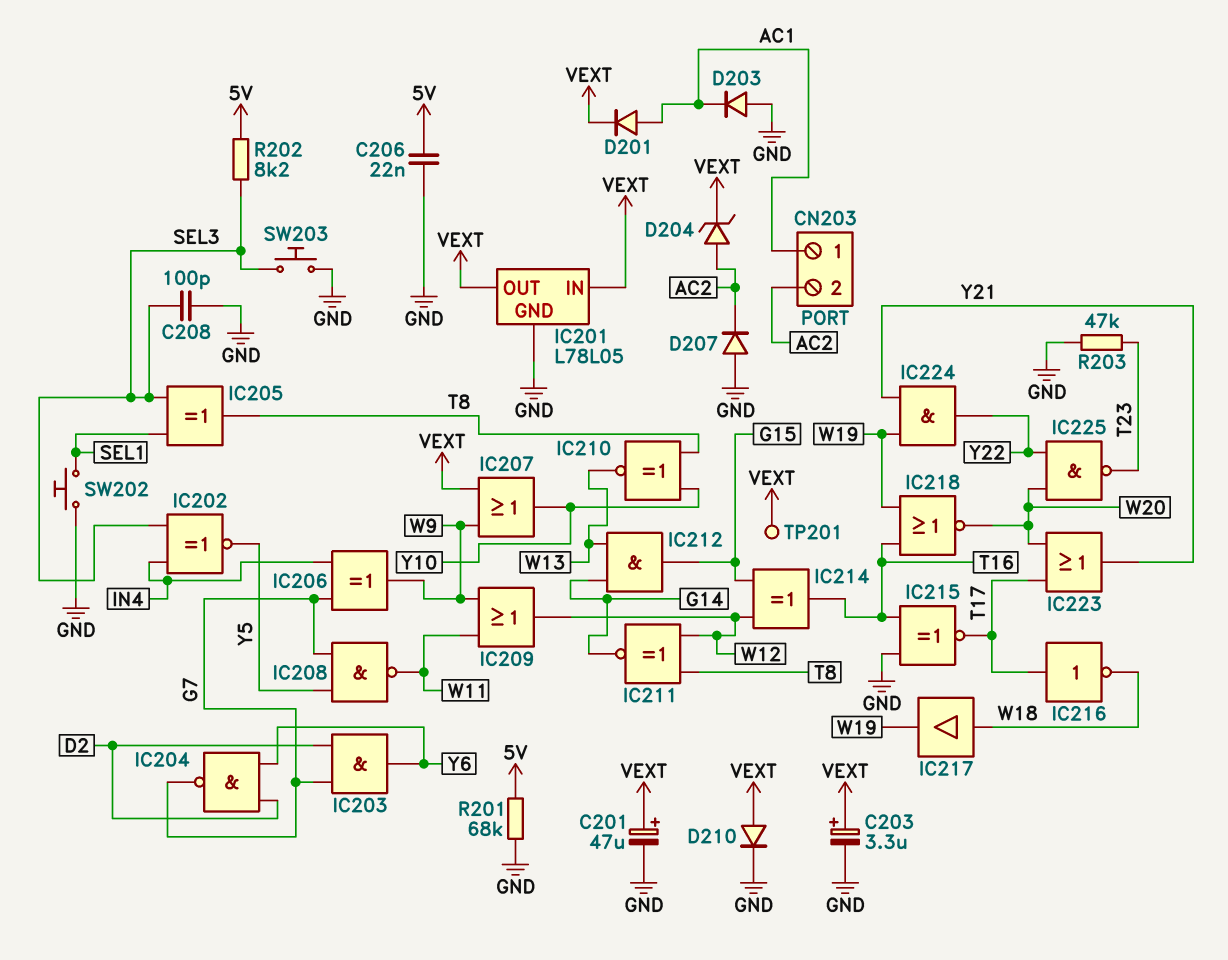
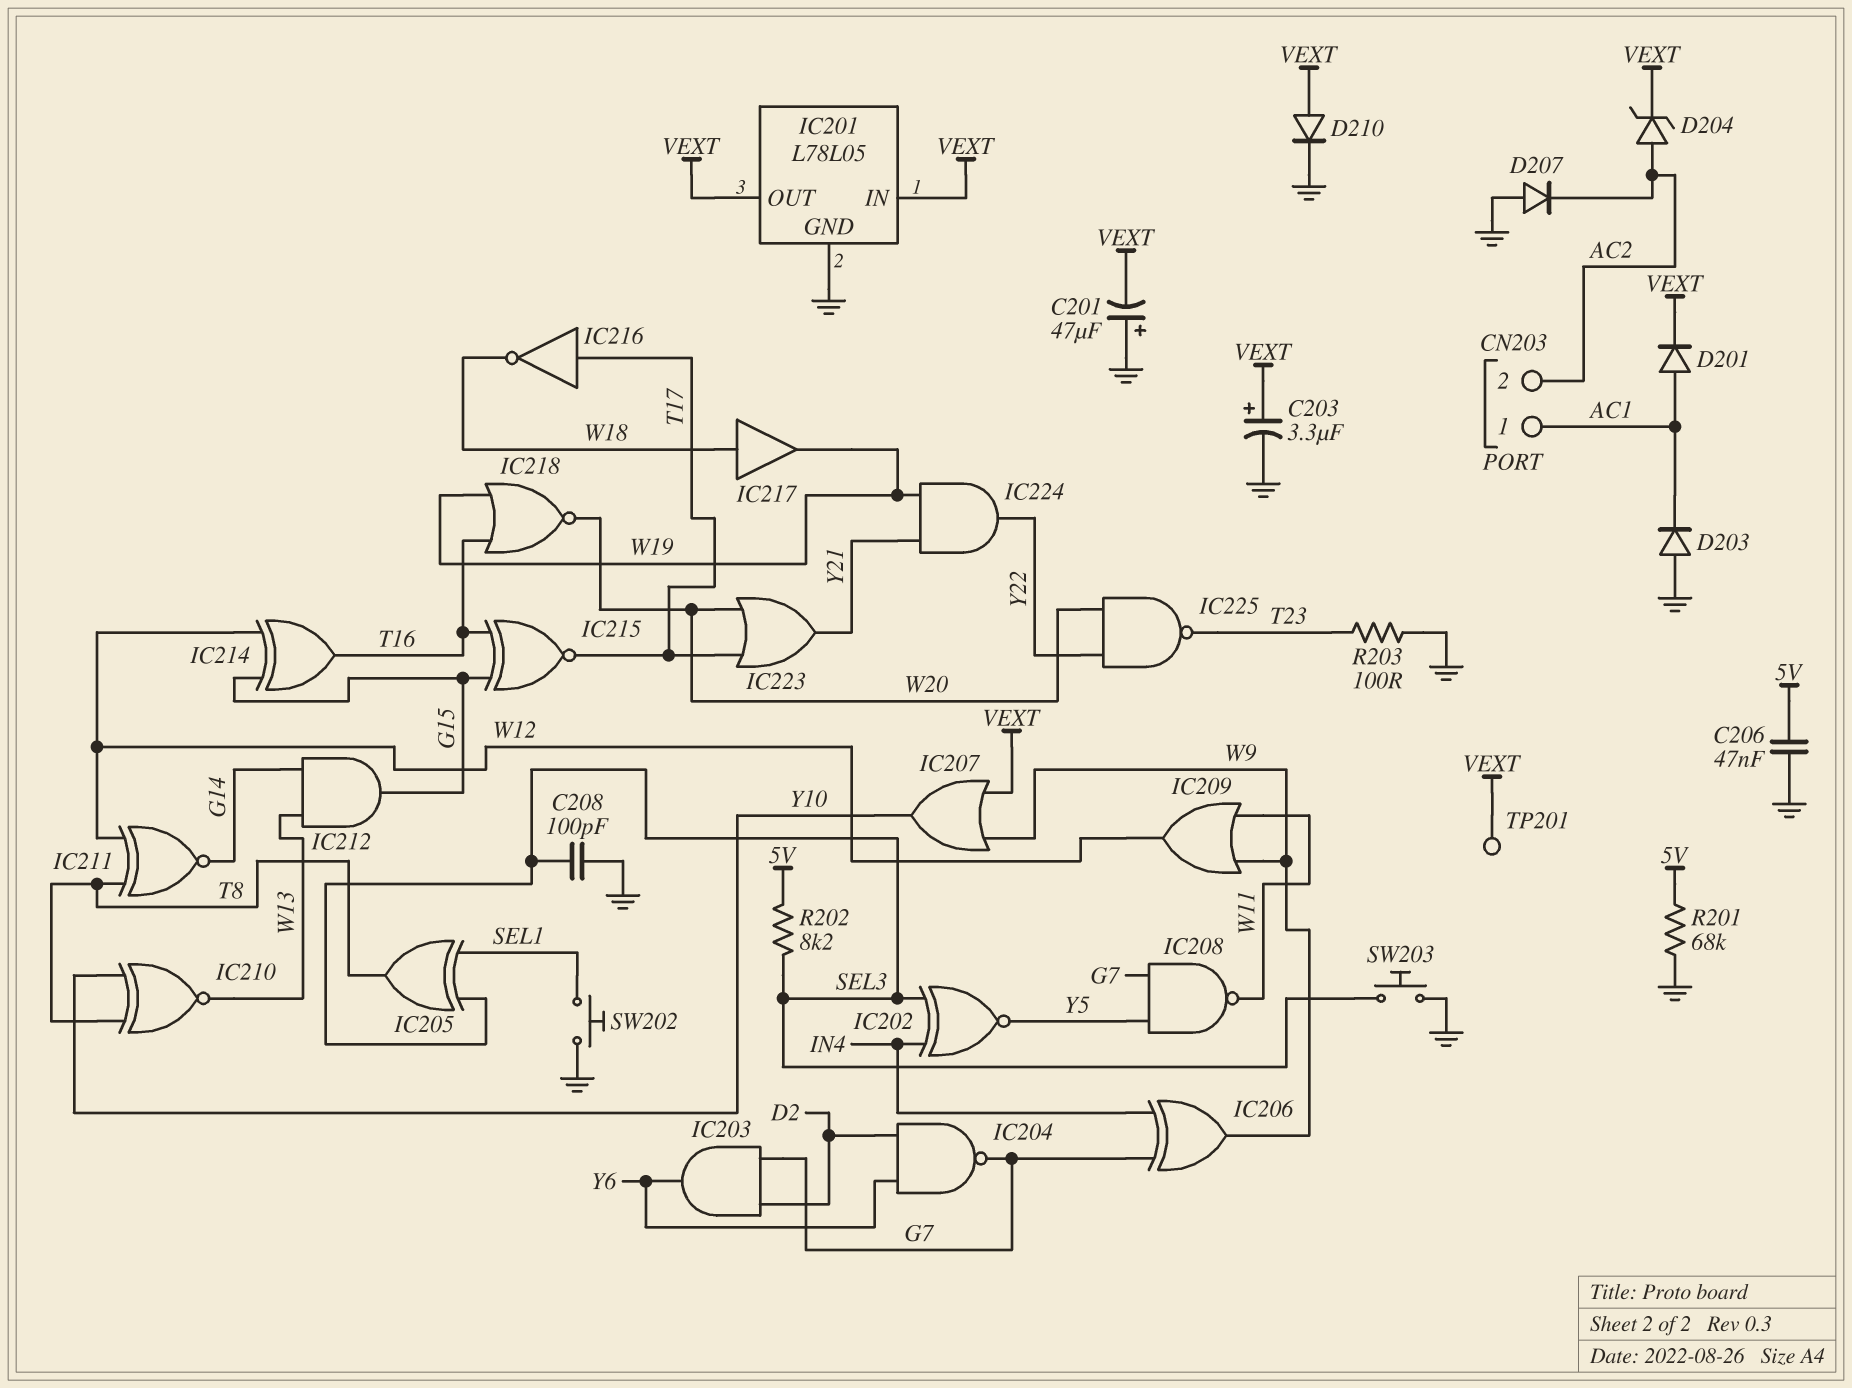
C201: 47uF (plus VEXT, minus GND) -> 47uF (plus GND, minus VEXT)
C206: 22nF (5V, GND) -> 47nF (5V, GND)
IC215: XNOR (in GND, in T16, out T17) -> XNOR (in G15, in T16, out T17)
R203: 47k (GND, T23) -> 100 (GND, T23)

